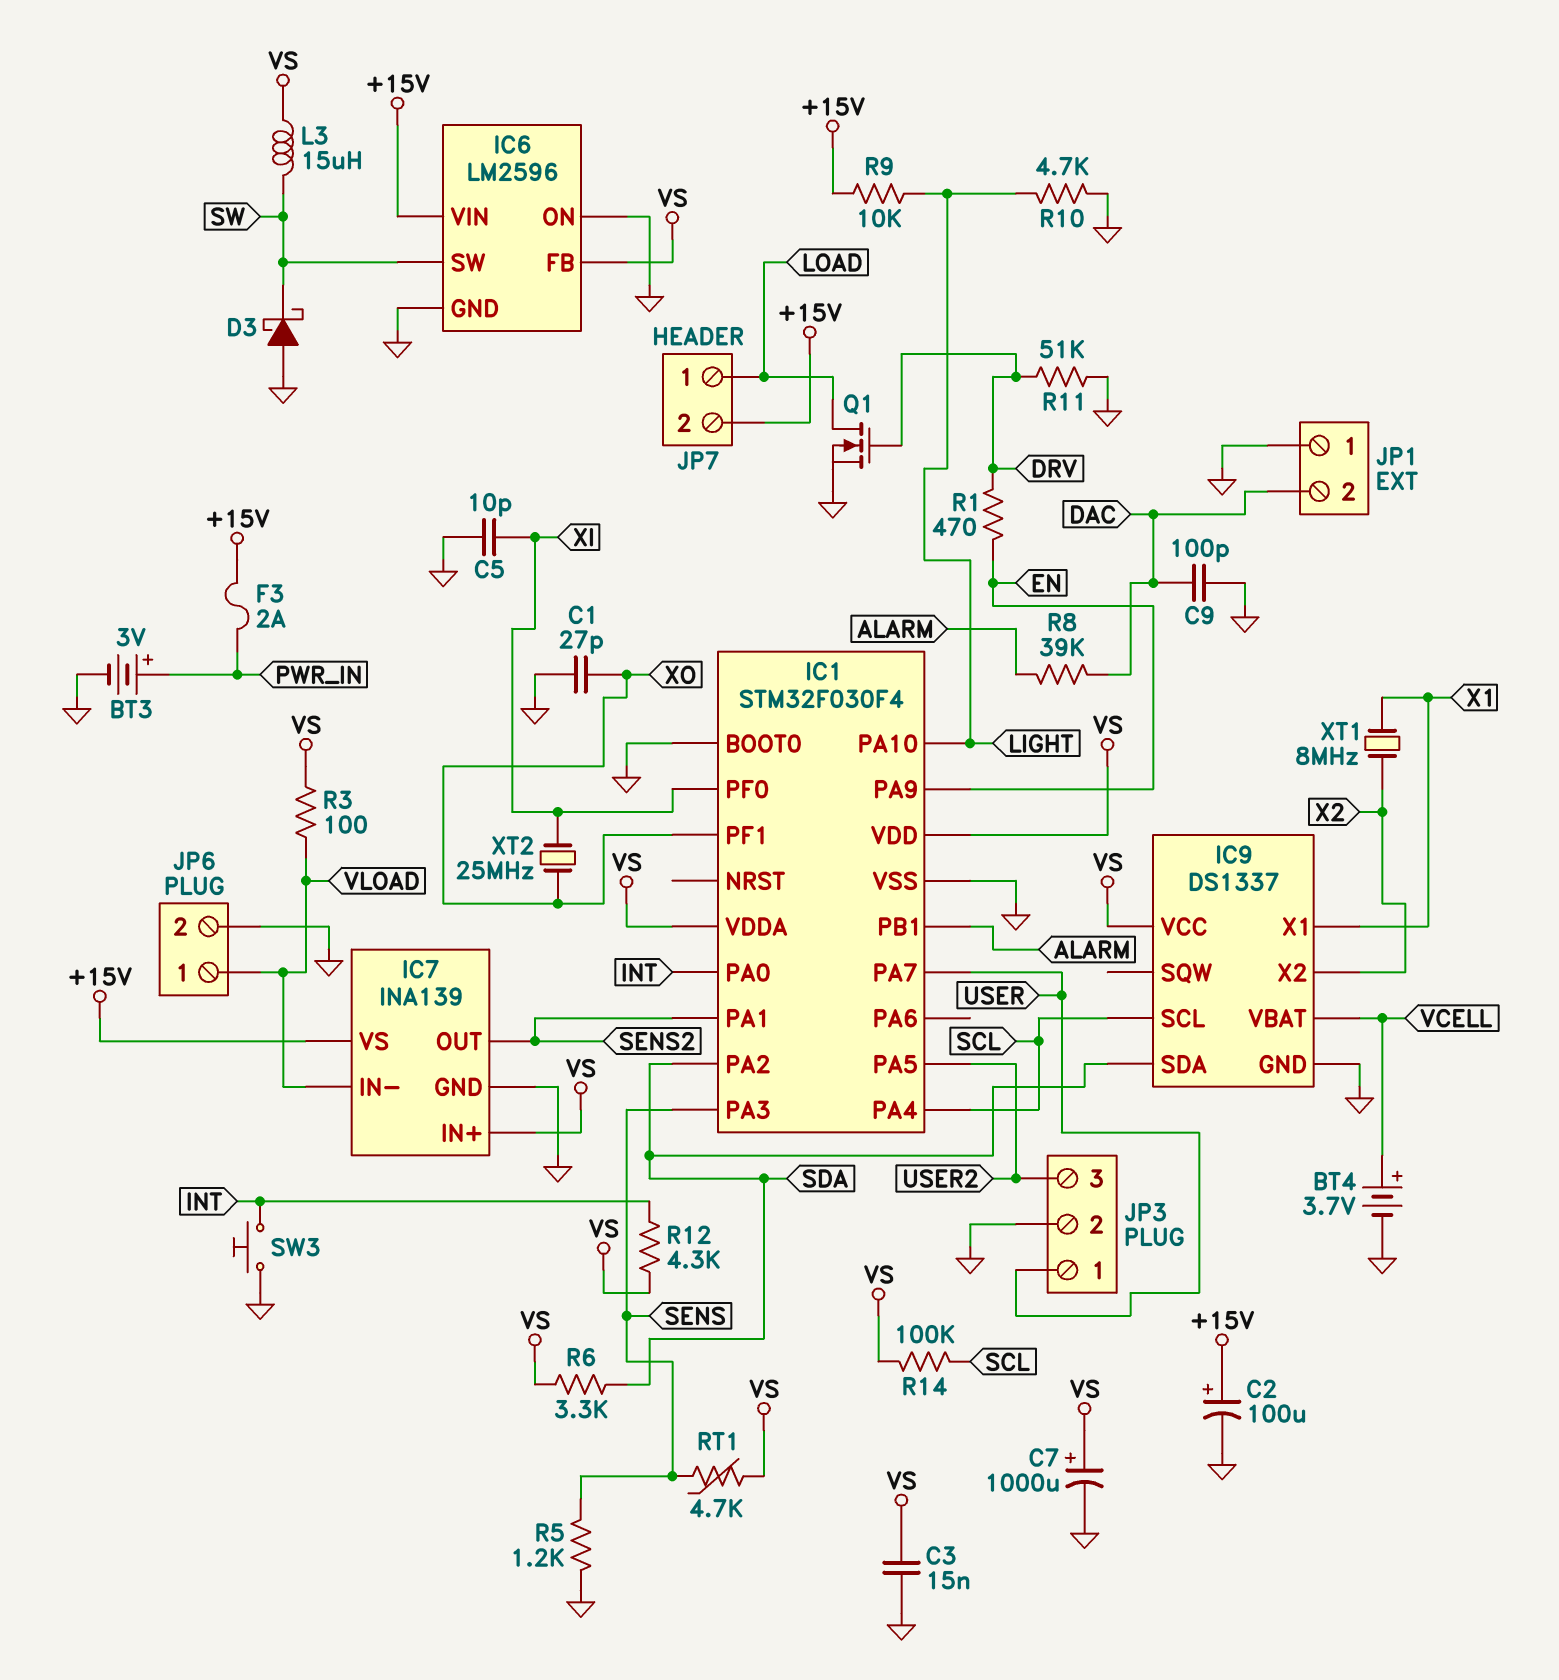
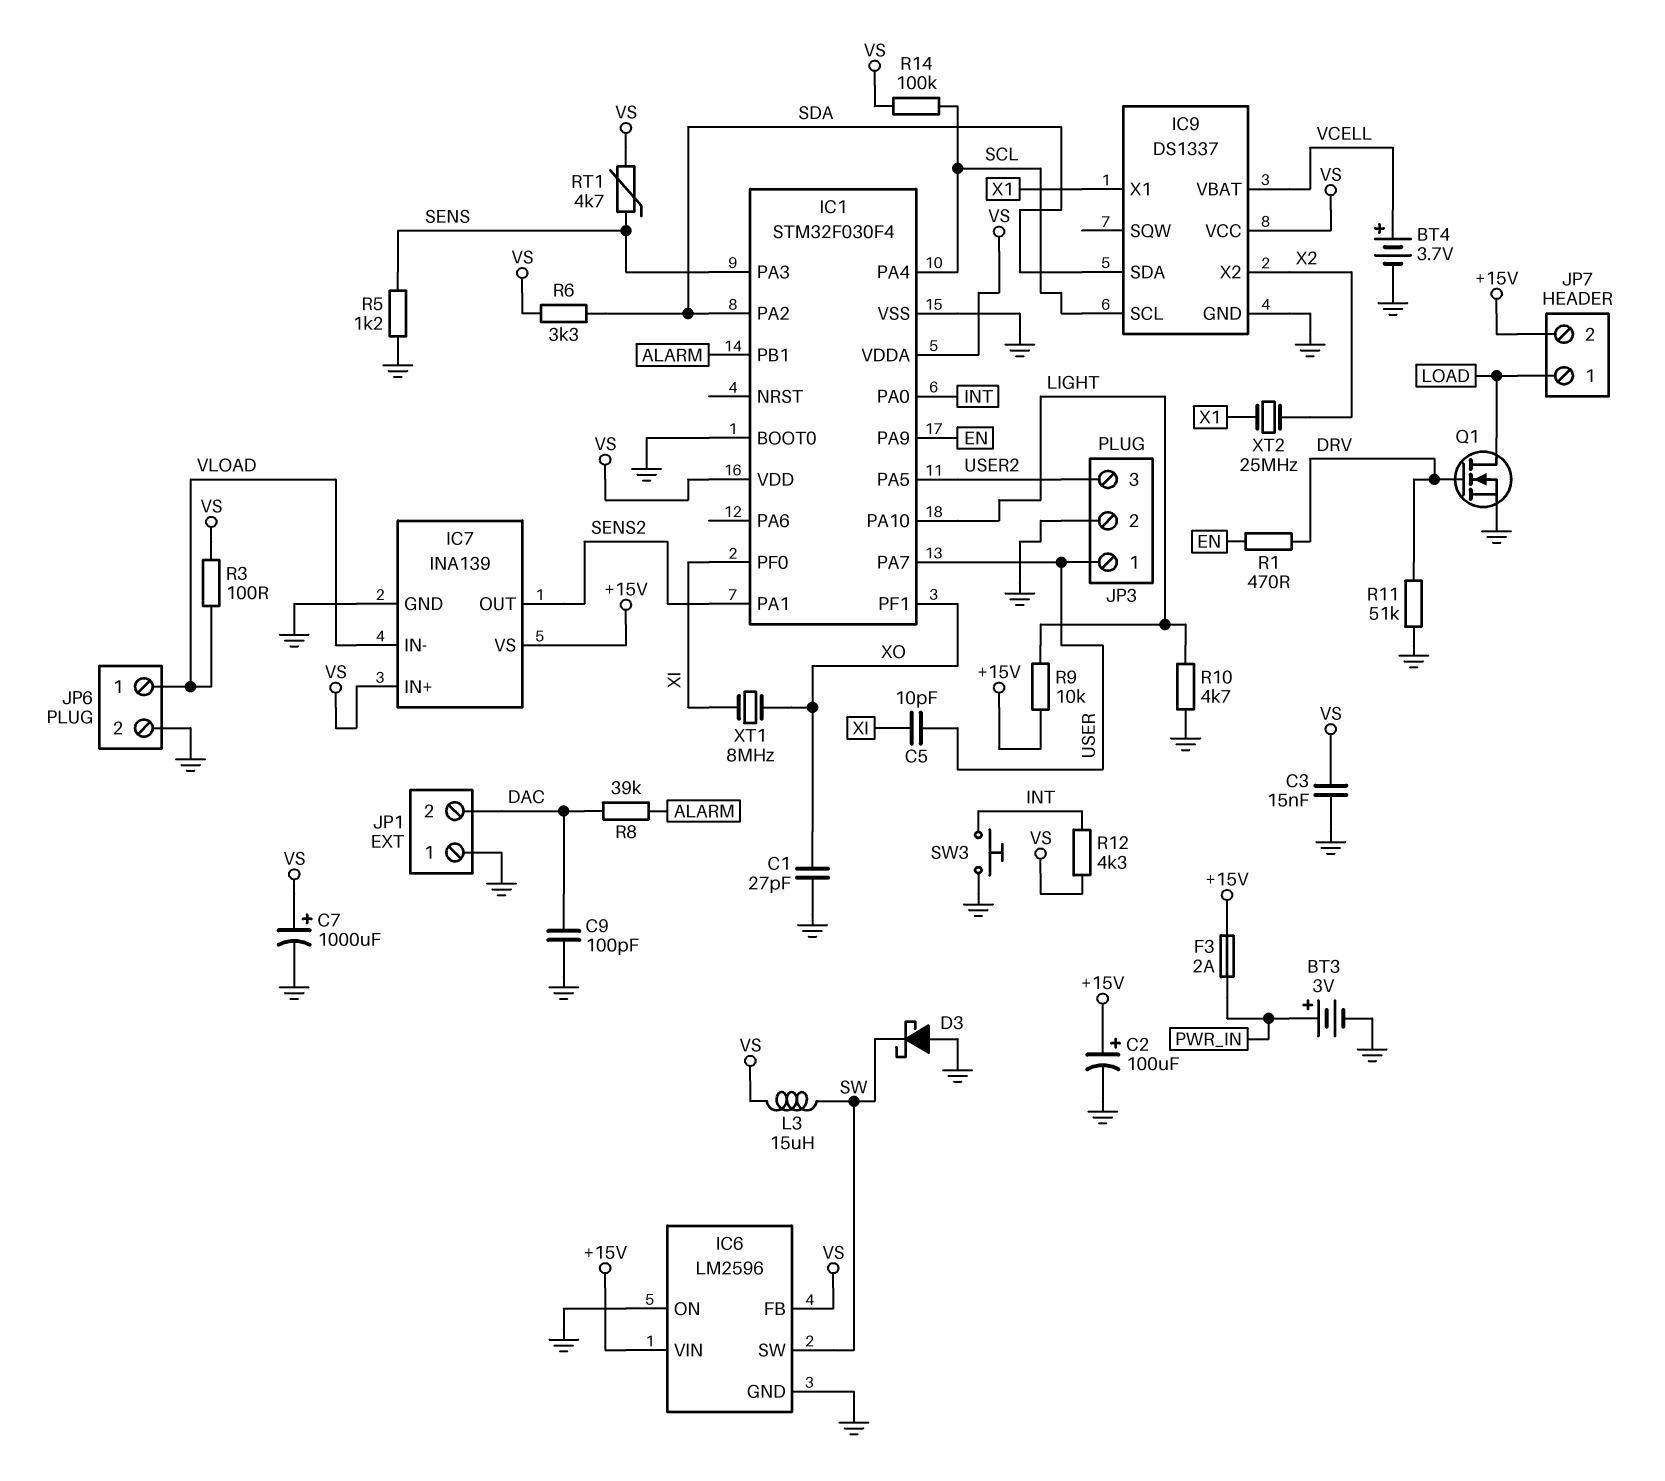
C5: 10pF (GND, XI) -> 10pF (USER, XI)
XT1: 8MHz (X1, X2) -> 8MHz (XI, XO)
XT2: 25MHz (XI, XO) -> 25MHz (X1, X2)

